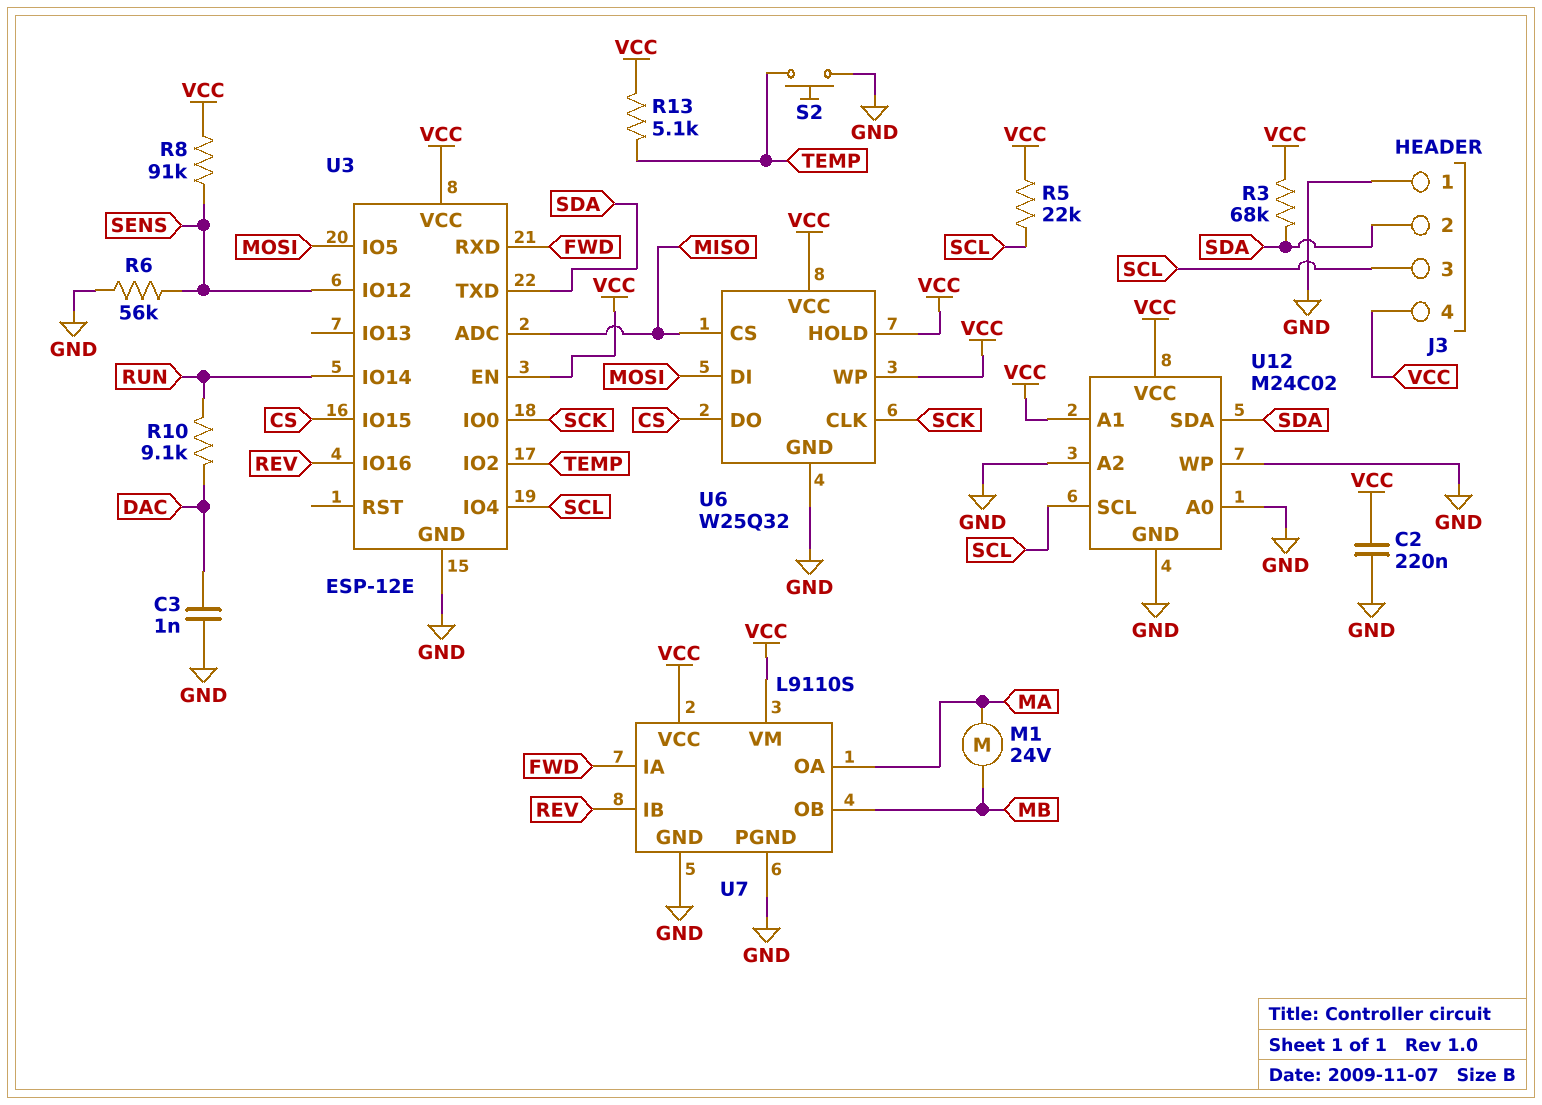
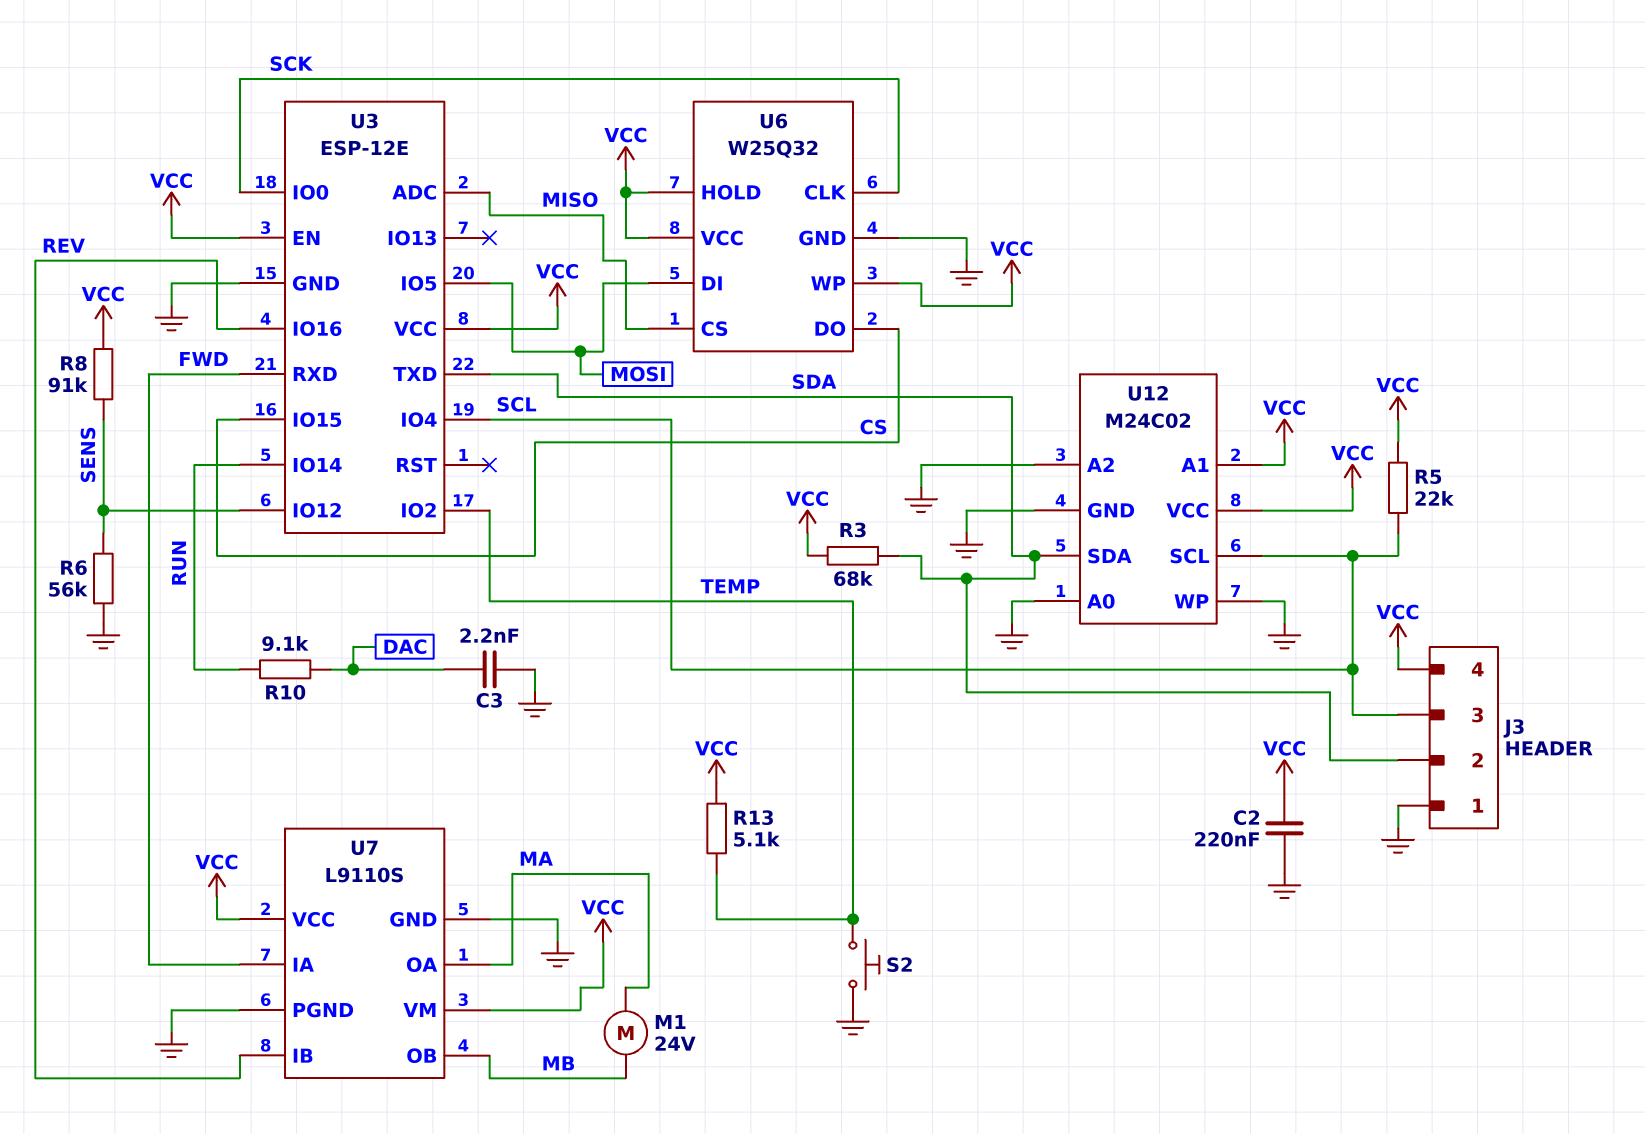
C3: 1nF (DAC, GND) -> 2.2nF (DAC, GND)

